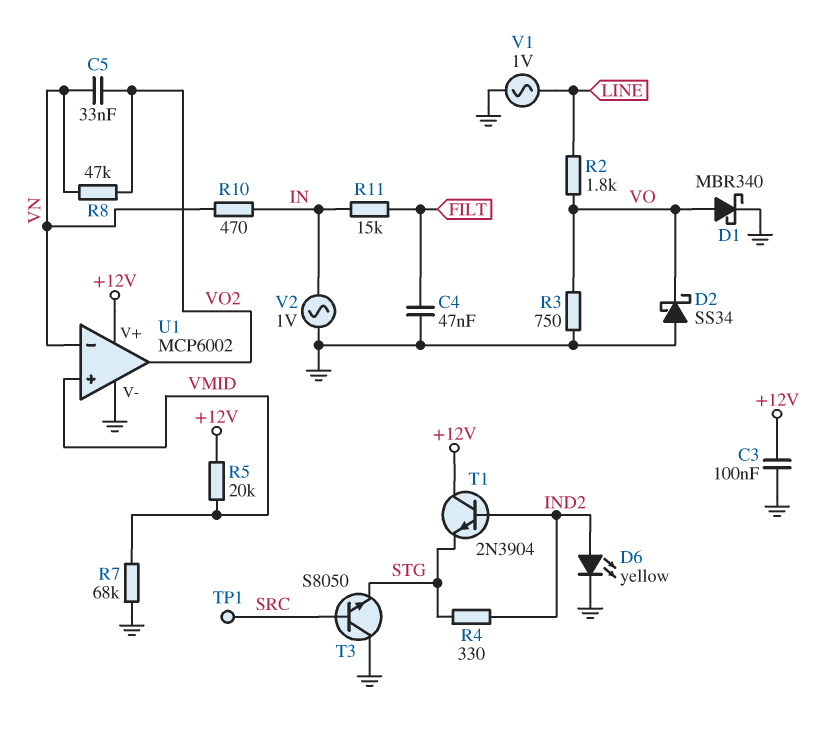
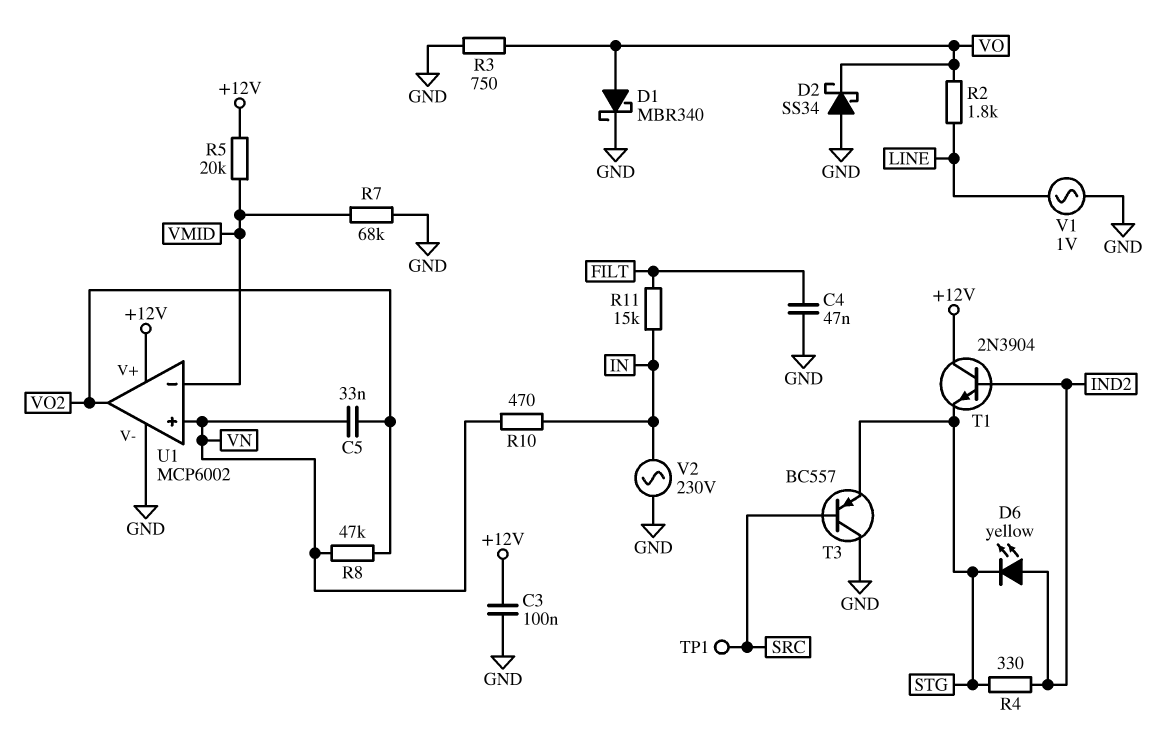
D6: LED yellow (A IND2, K GND) -> LED yellow (A IND2, K STG)
T3: NPN S8050 (B SRC, C GND, E STG) -> PNP BC557 (B SRC, C GND, E STG)
U1 pin in+: VMID -> VN
U1 pin in-: VN -> VMID
V2: AC 1V (GND, IN) -> AC 230V (GND, IN)

